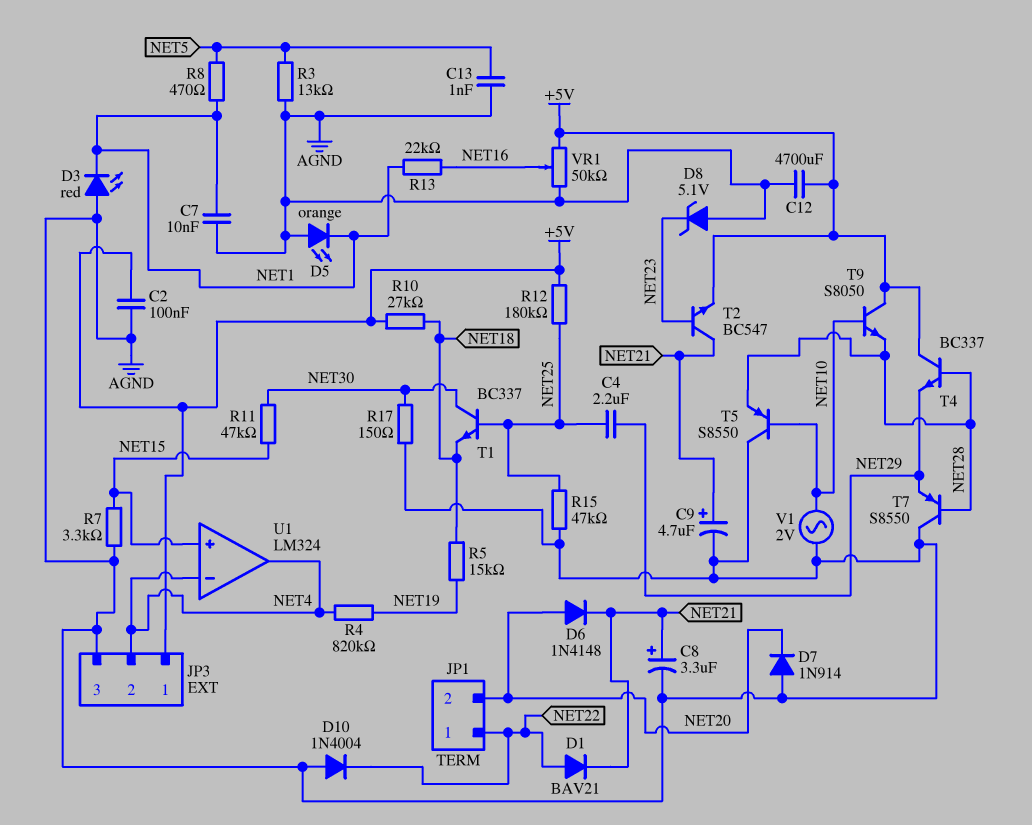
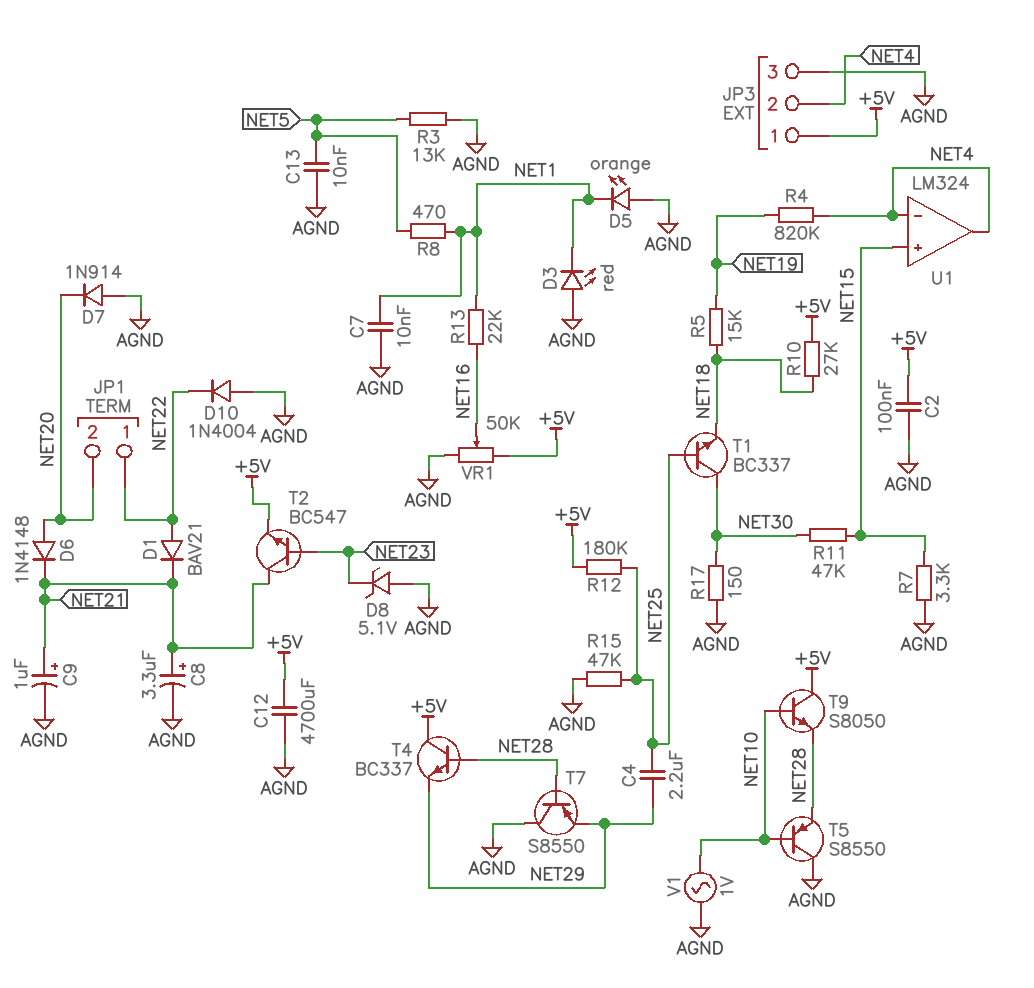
C9: 4.7uF (plus NET21, minus AGND) -> 1uF (plus NET21, minus AGND)
C13: 1nF (AGND, NET5) -> 10nF (AGND, NET5)
V1: AC 2V (AGND, NET10) -> AC 1V (AGND, NET10)

